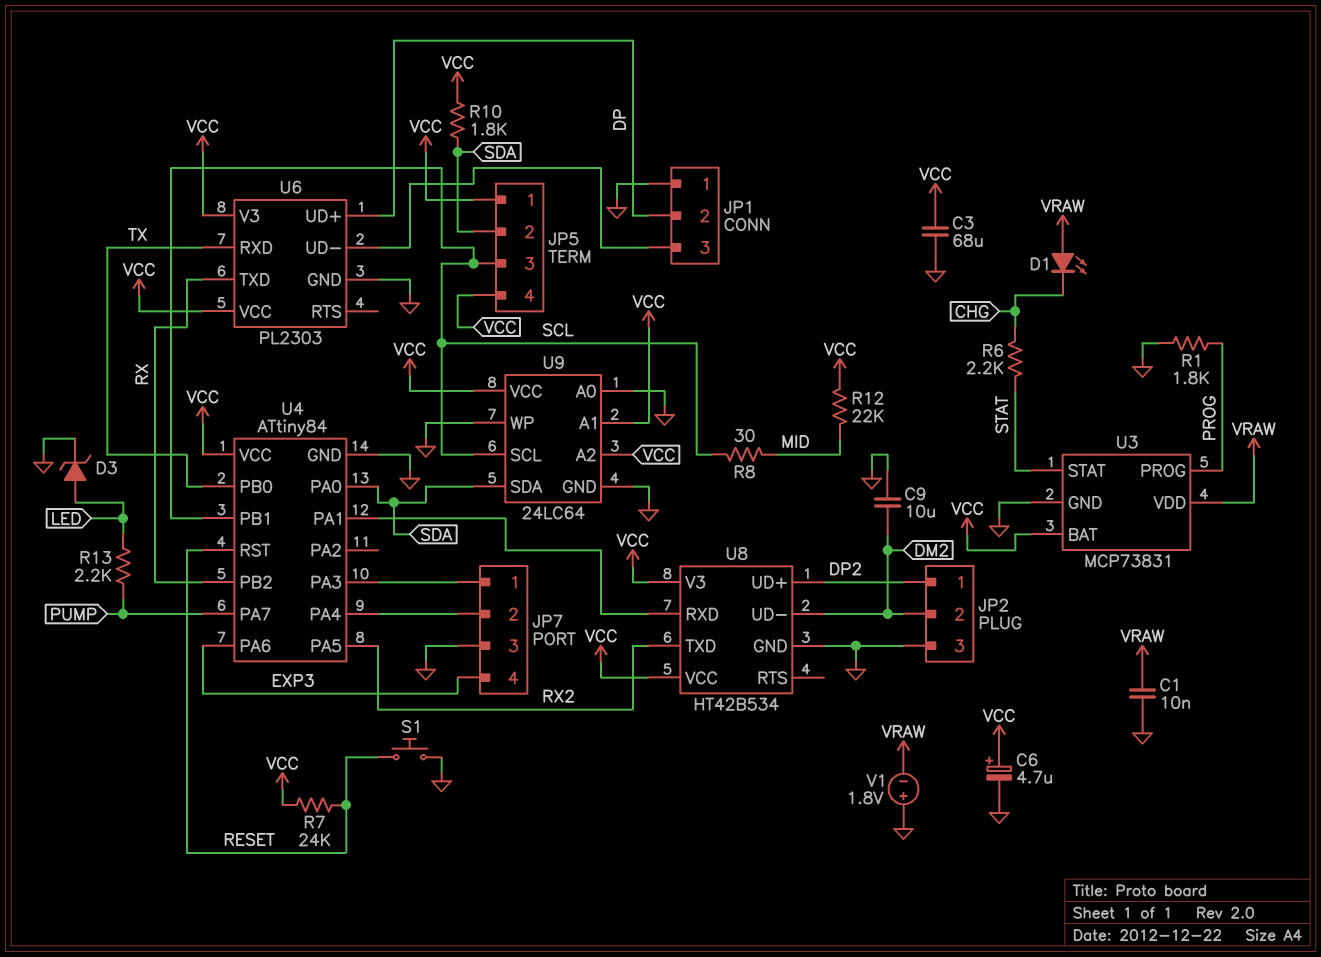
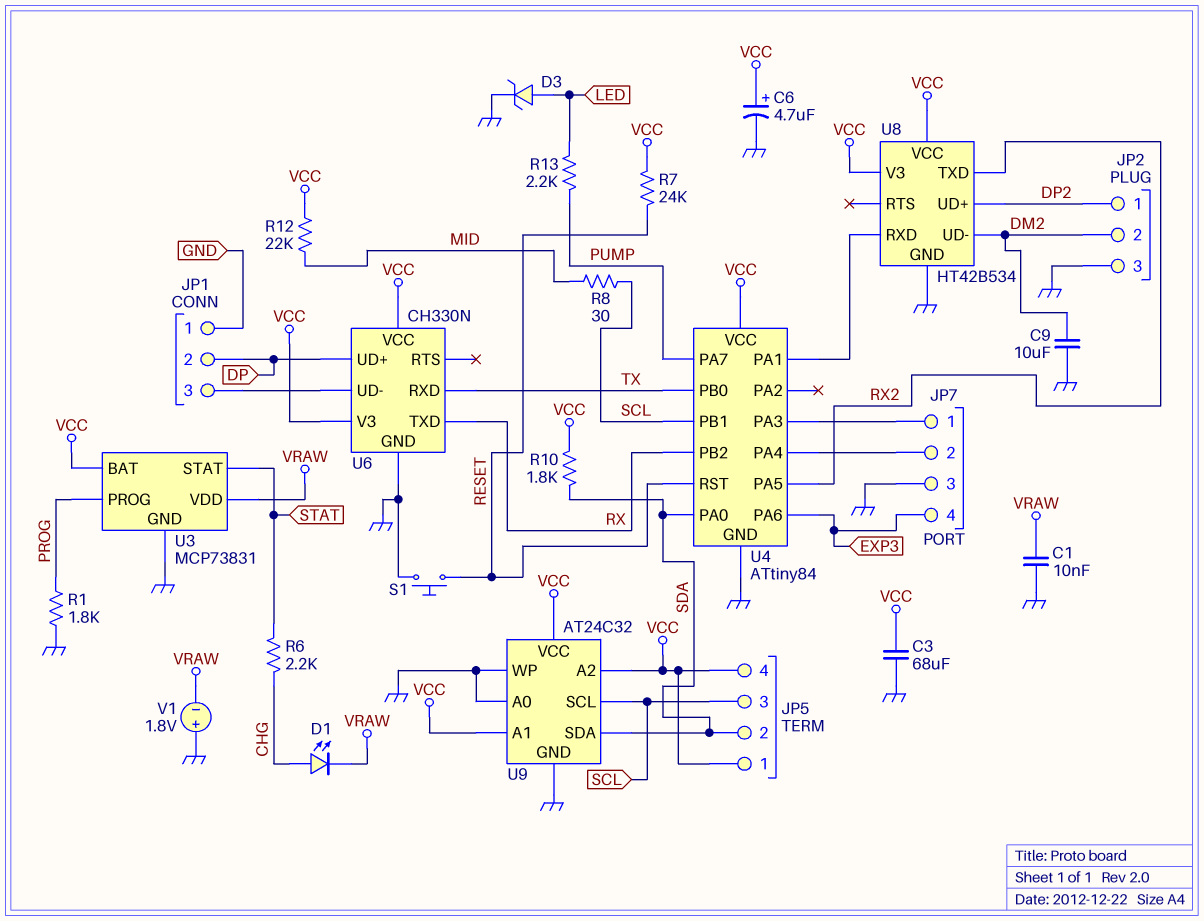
D1: LED (A VRAW, K CHG) -> LED (A CHG, K VRAW)
U6: PL2303 -> CH330N
U9: 24LC64 -> AT24C32

